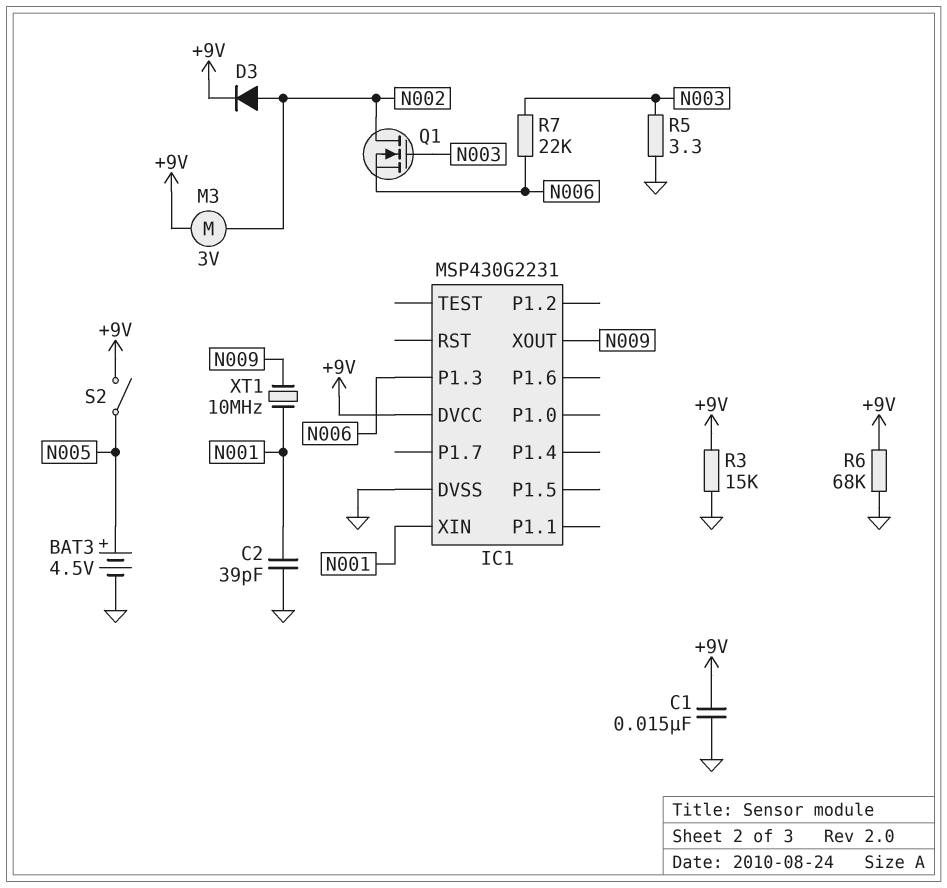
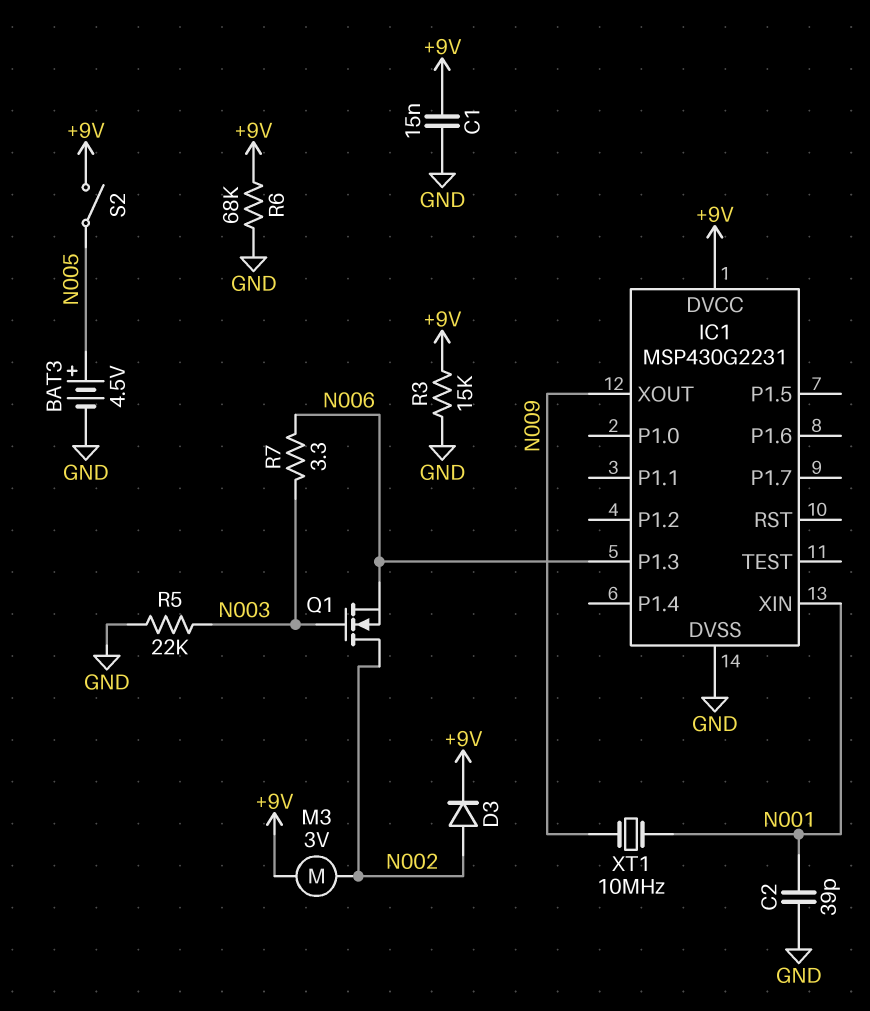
R5: 3.3 (GND, N003) -> 22k (GND, N003)
R7: 22k (N003, N006) -> 3.3 (N003, N006)

